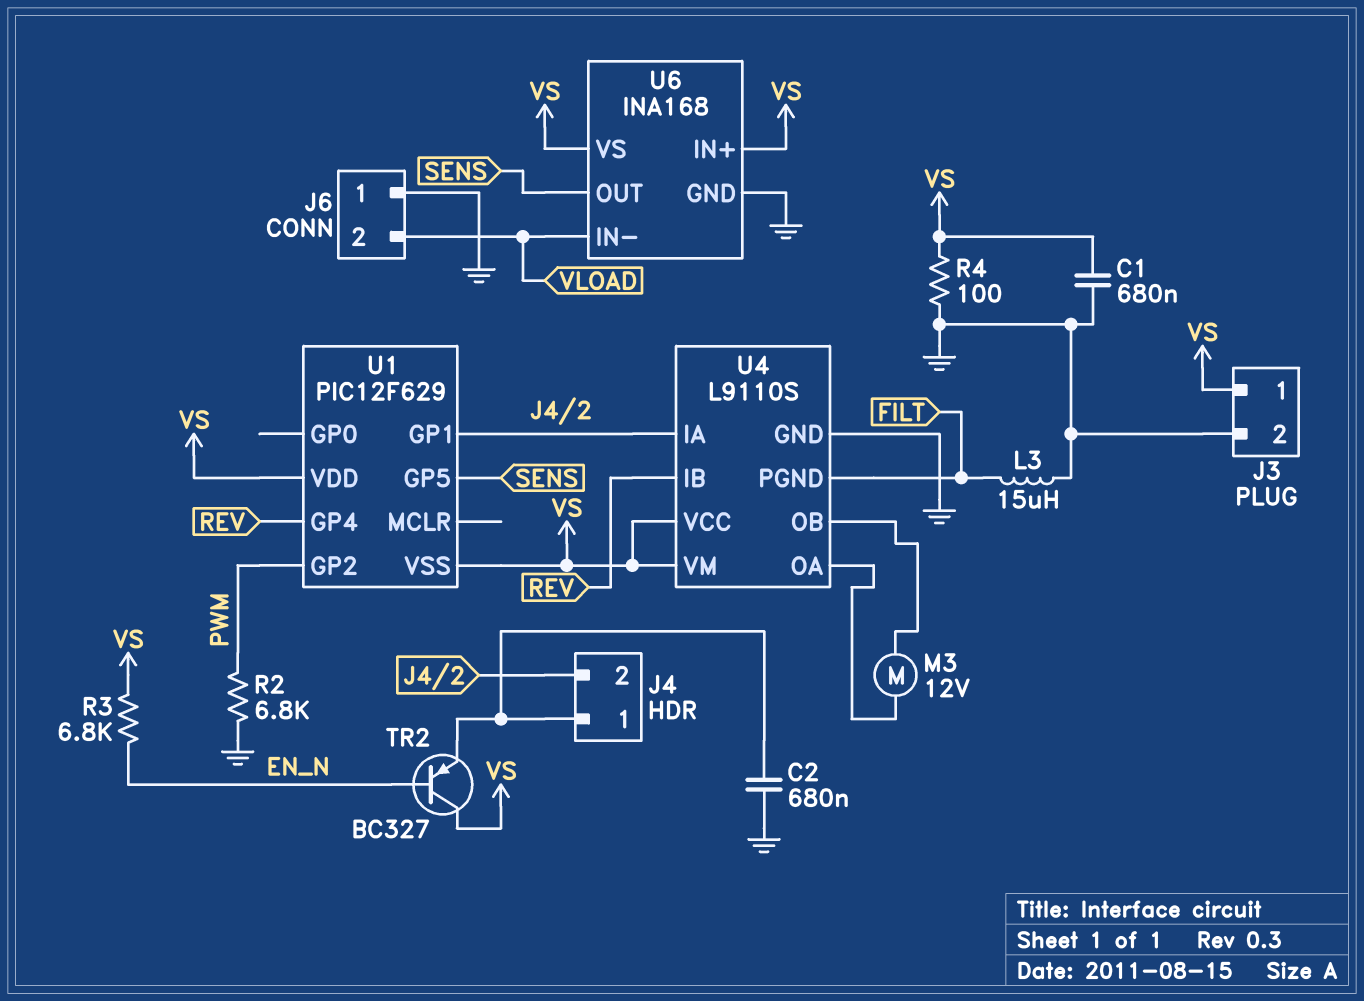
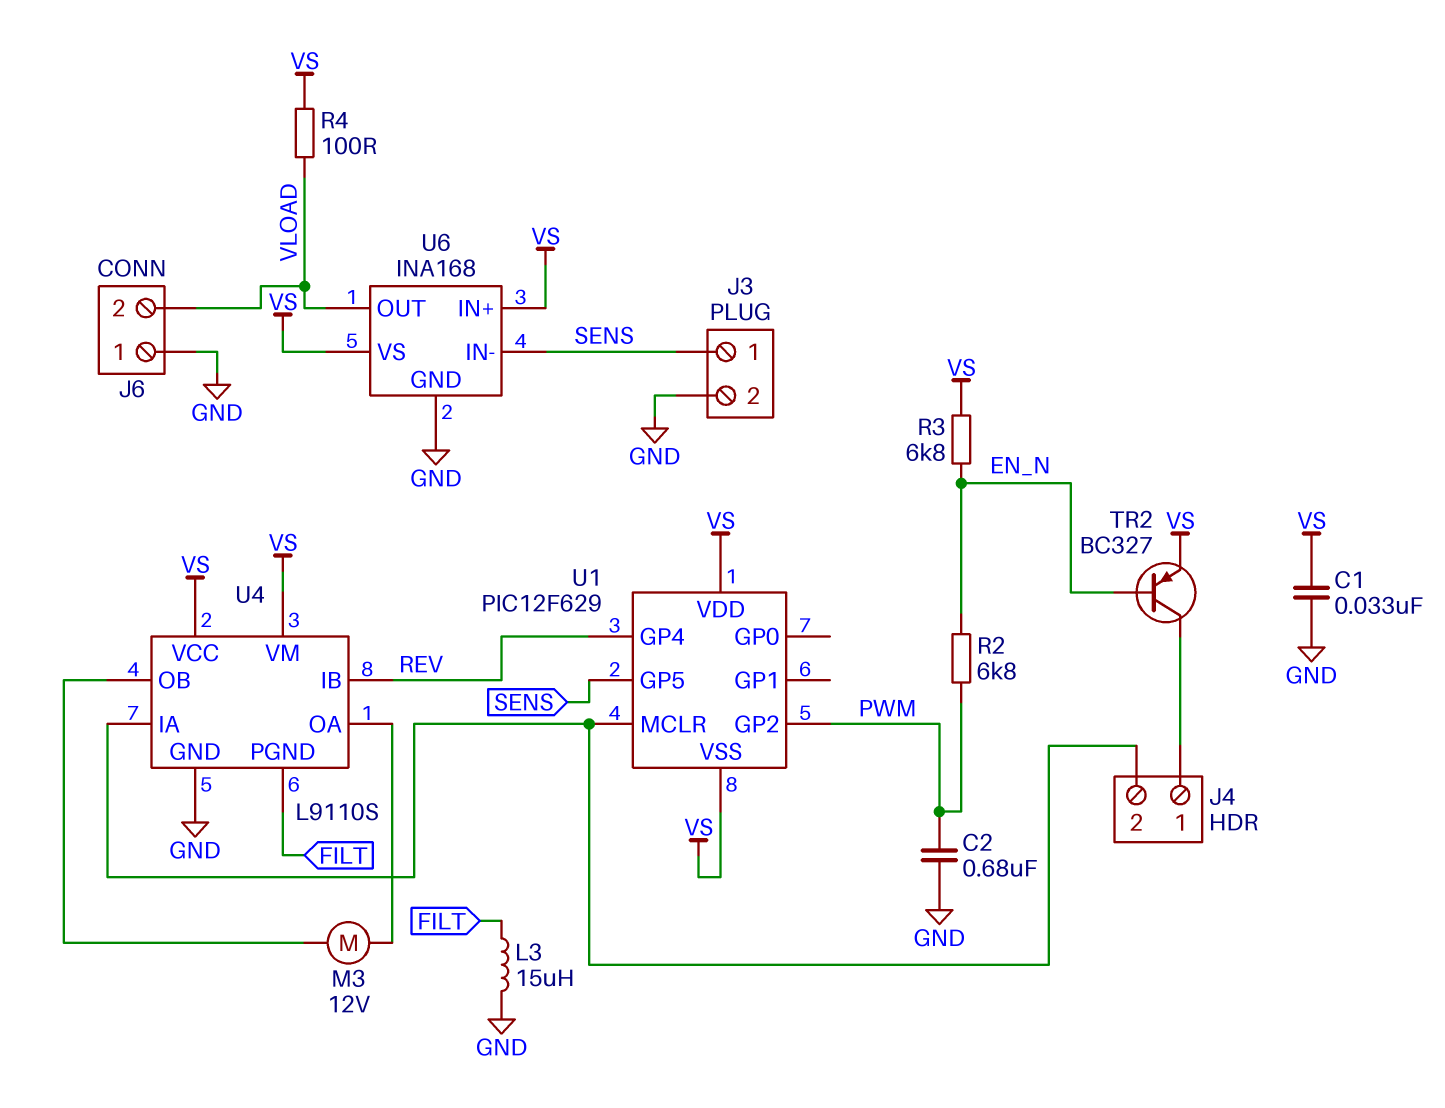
C1: 680nF (GND, VS) -> 33nF (GND, VS)
C2: 680nF (GND, J4/1) -> 680nF (GND, PWM)
J3 pin 1: VS -> SENS
R2: 6.8k (GND, PWM) -> 6.8k (EN_N, PWM)
R4: 100 (GND, VS) -> 100 (VLOAD, VS)
TR2: PNP BC327 (B EN_N, C VS, E J4/1) -> PNP BC327 (B EN_N, C J4/1, E VS)
U1 pin GP1: J4/2 -> none
U1 pin MCLR: none -> J4/2
U6 pin IN-: VLOAD -> SENS
U6 pin OUT: SENS -> VLOAD

